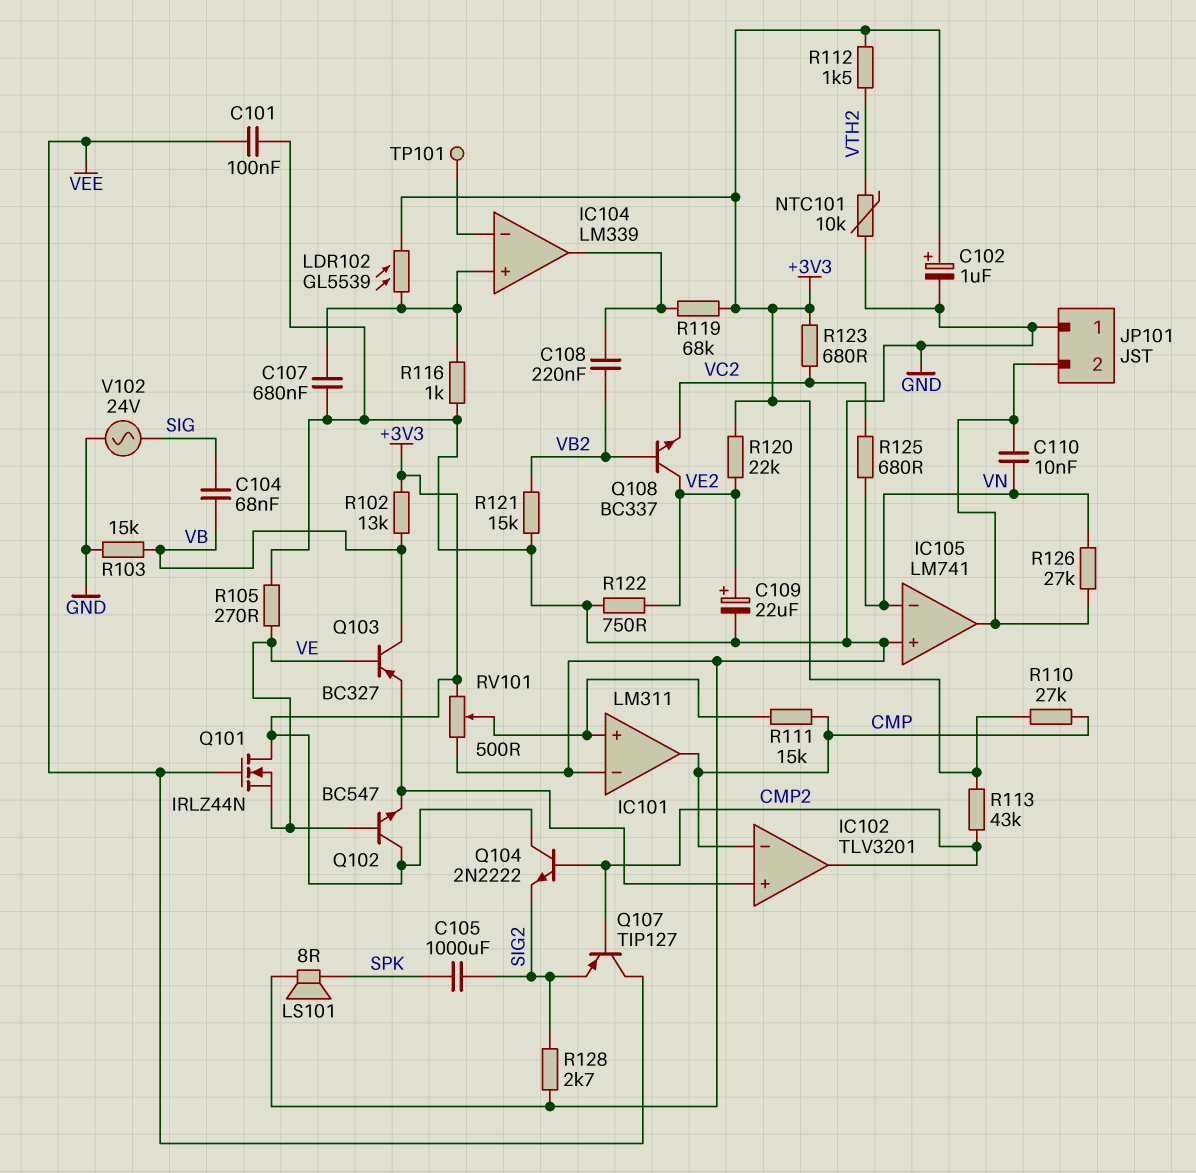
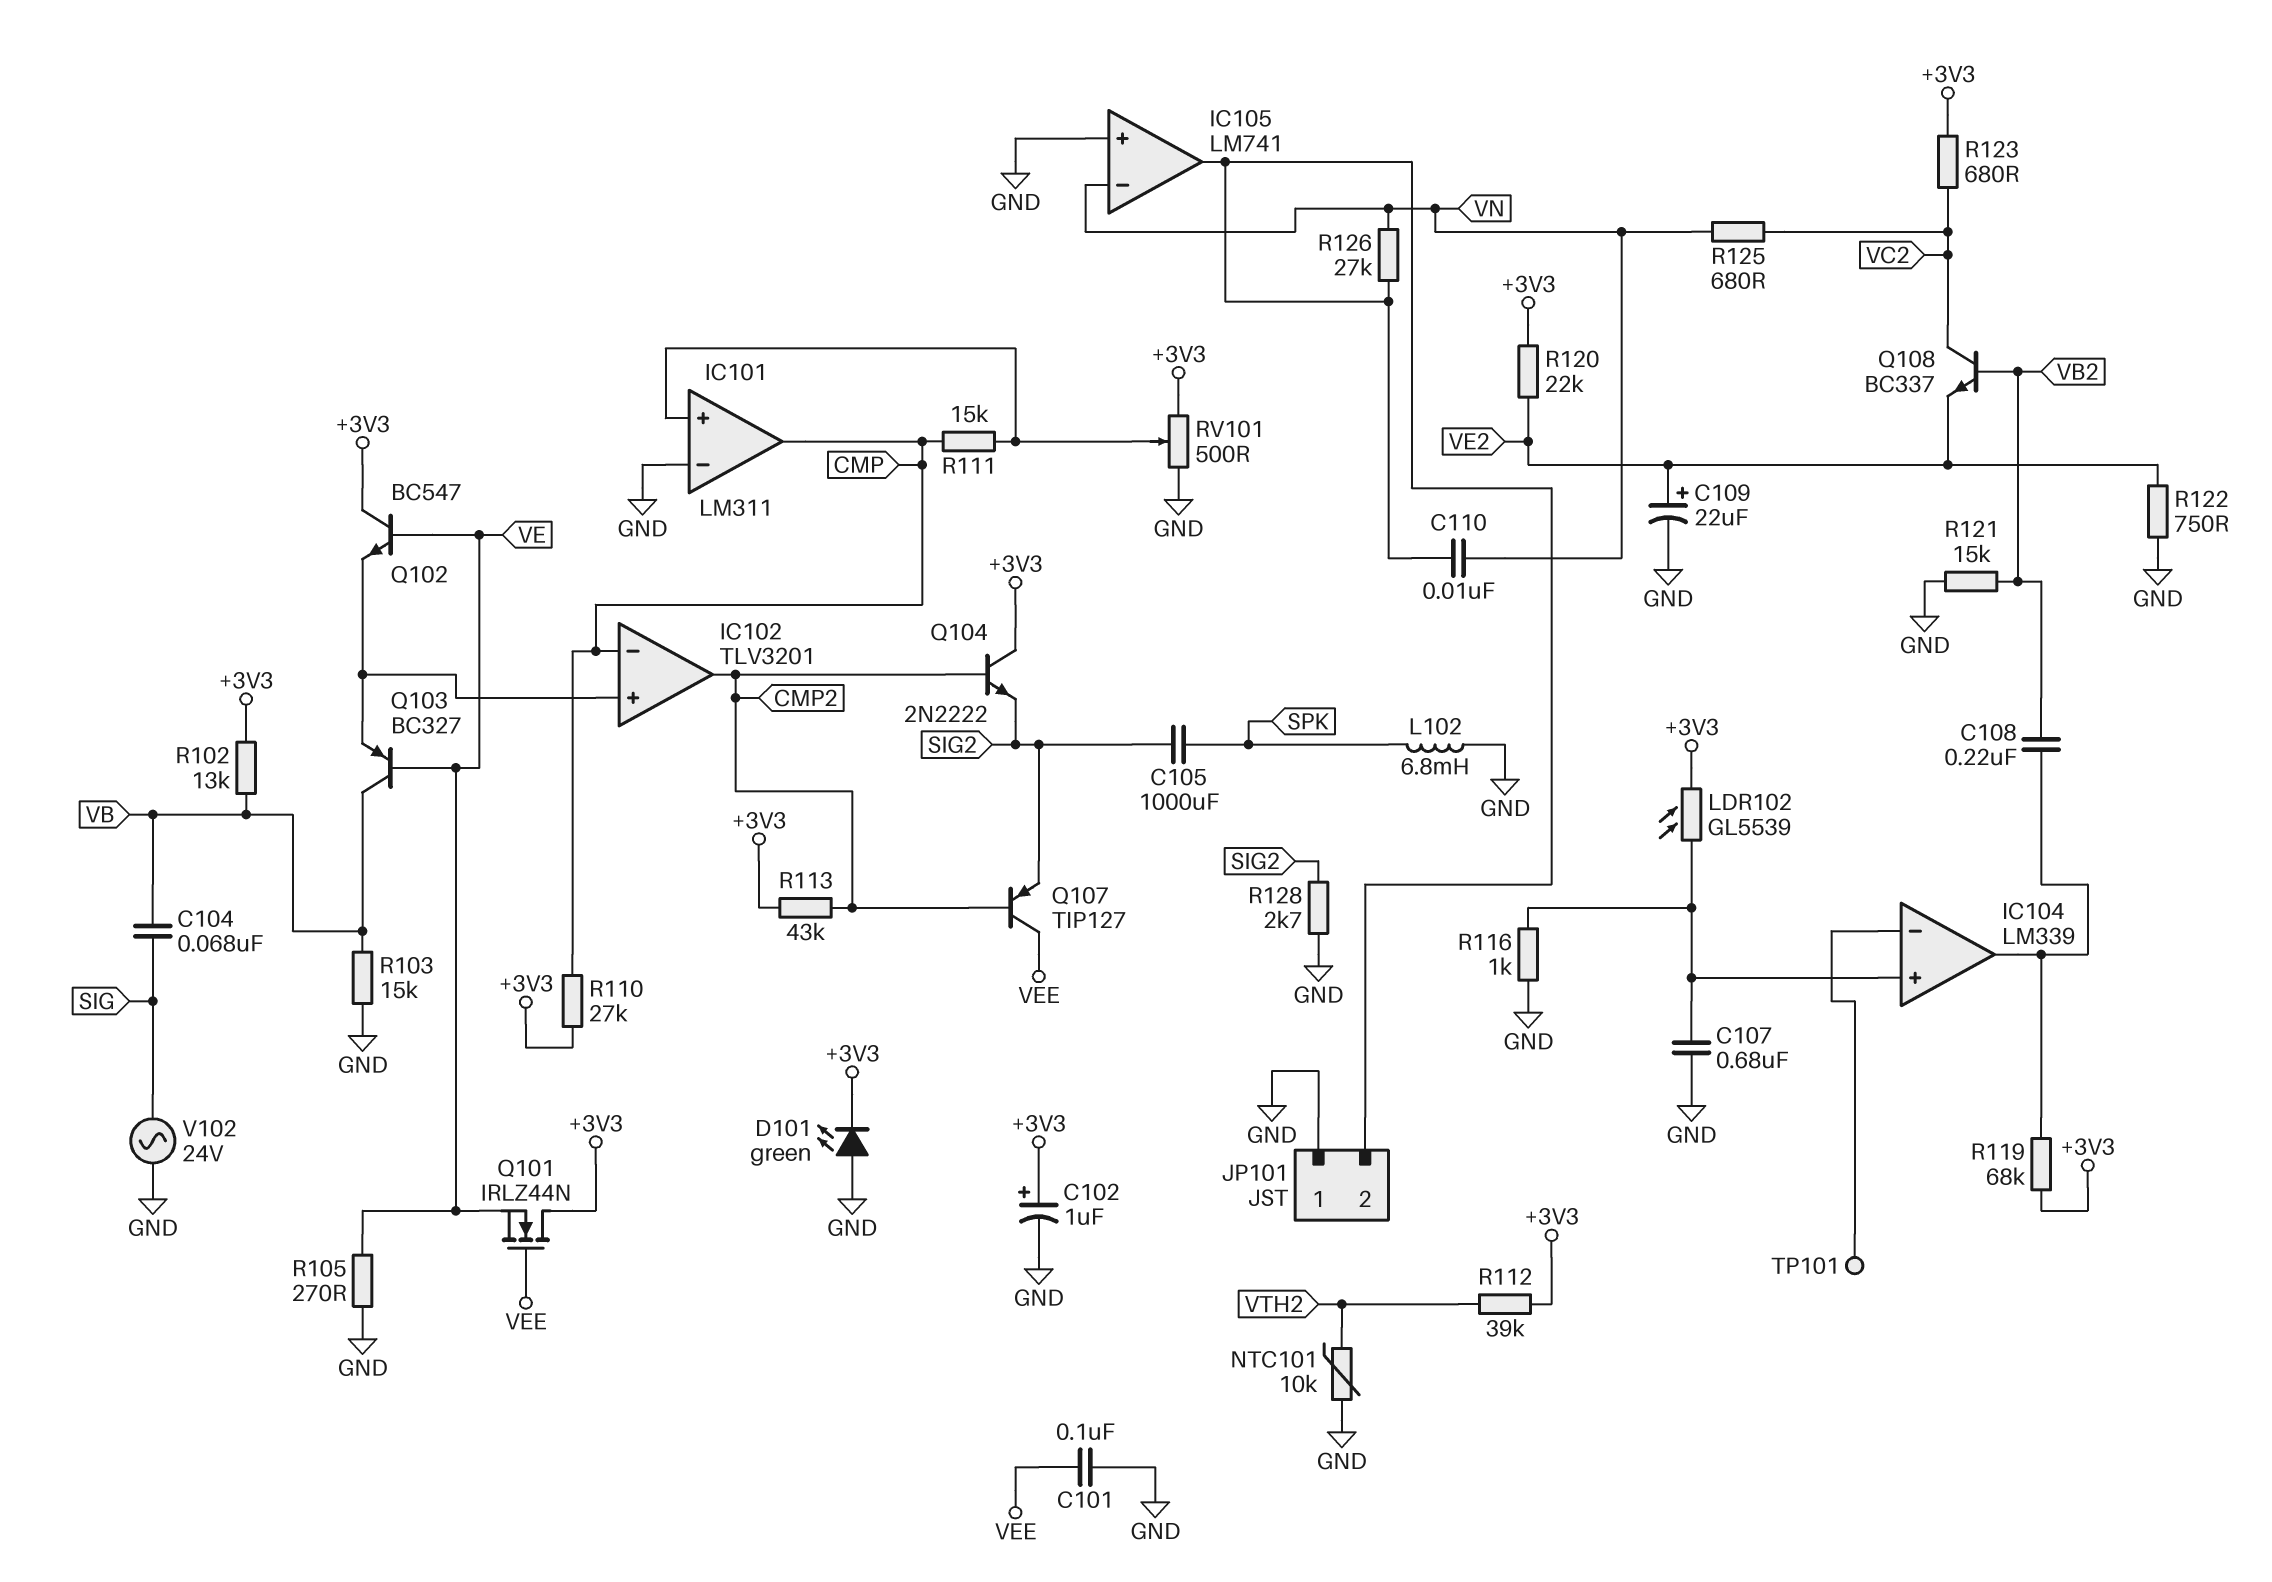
D101: none -> LED green (A GND, K +3V3)
L102: none -> 6.8mH (GND, SPK)
LS101: speaker 8R (GND, SPK) -> none
Q108: NPN BC337 (B VB2, C VE2, E VC2) -> NPN BC337 (B VB2, C VC2, E VE2)
R112: 1.5k (+3V3, VTH2) -> 39k (+3V3, VTH2)

